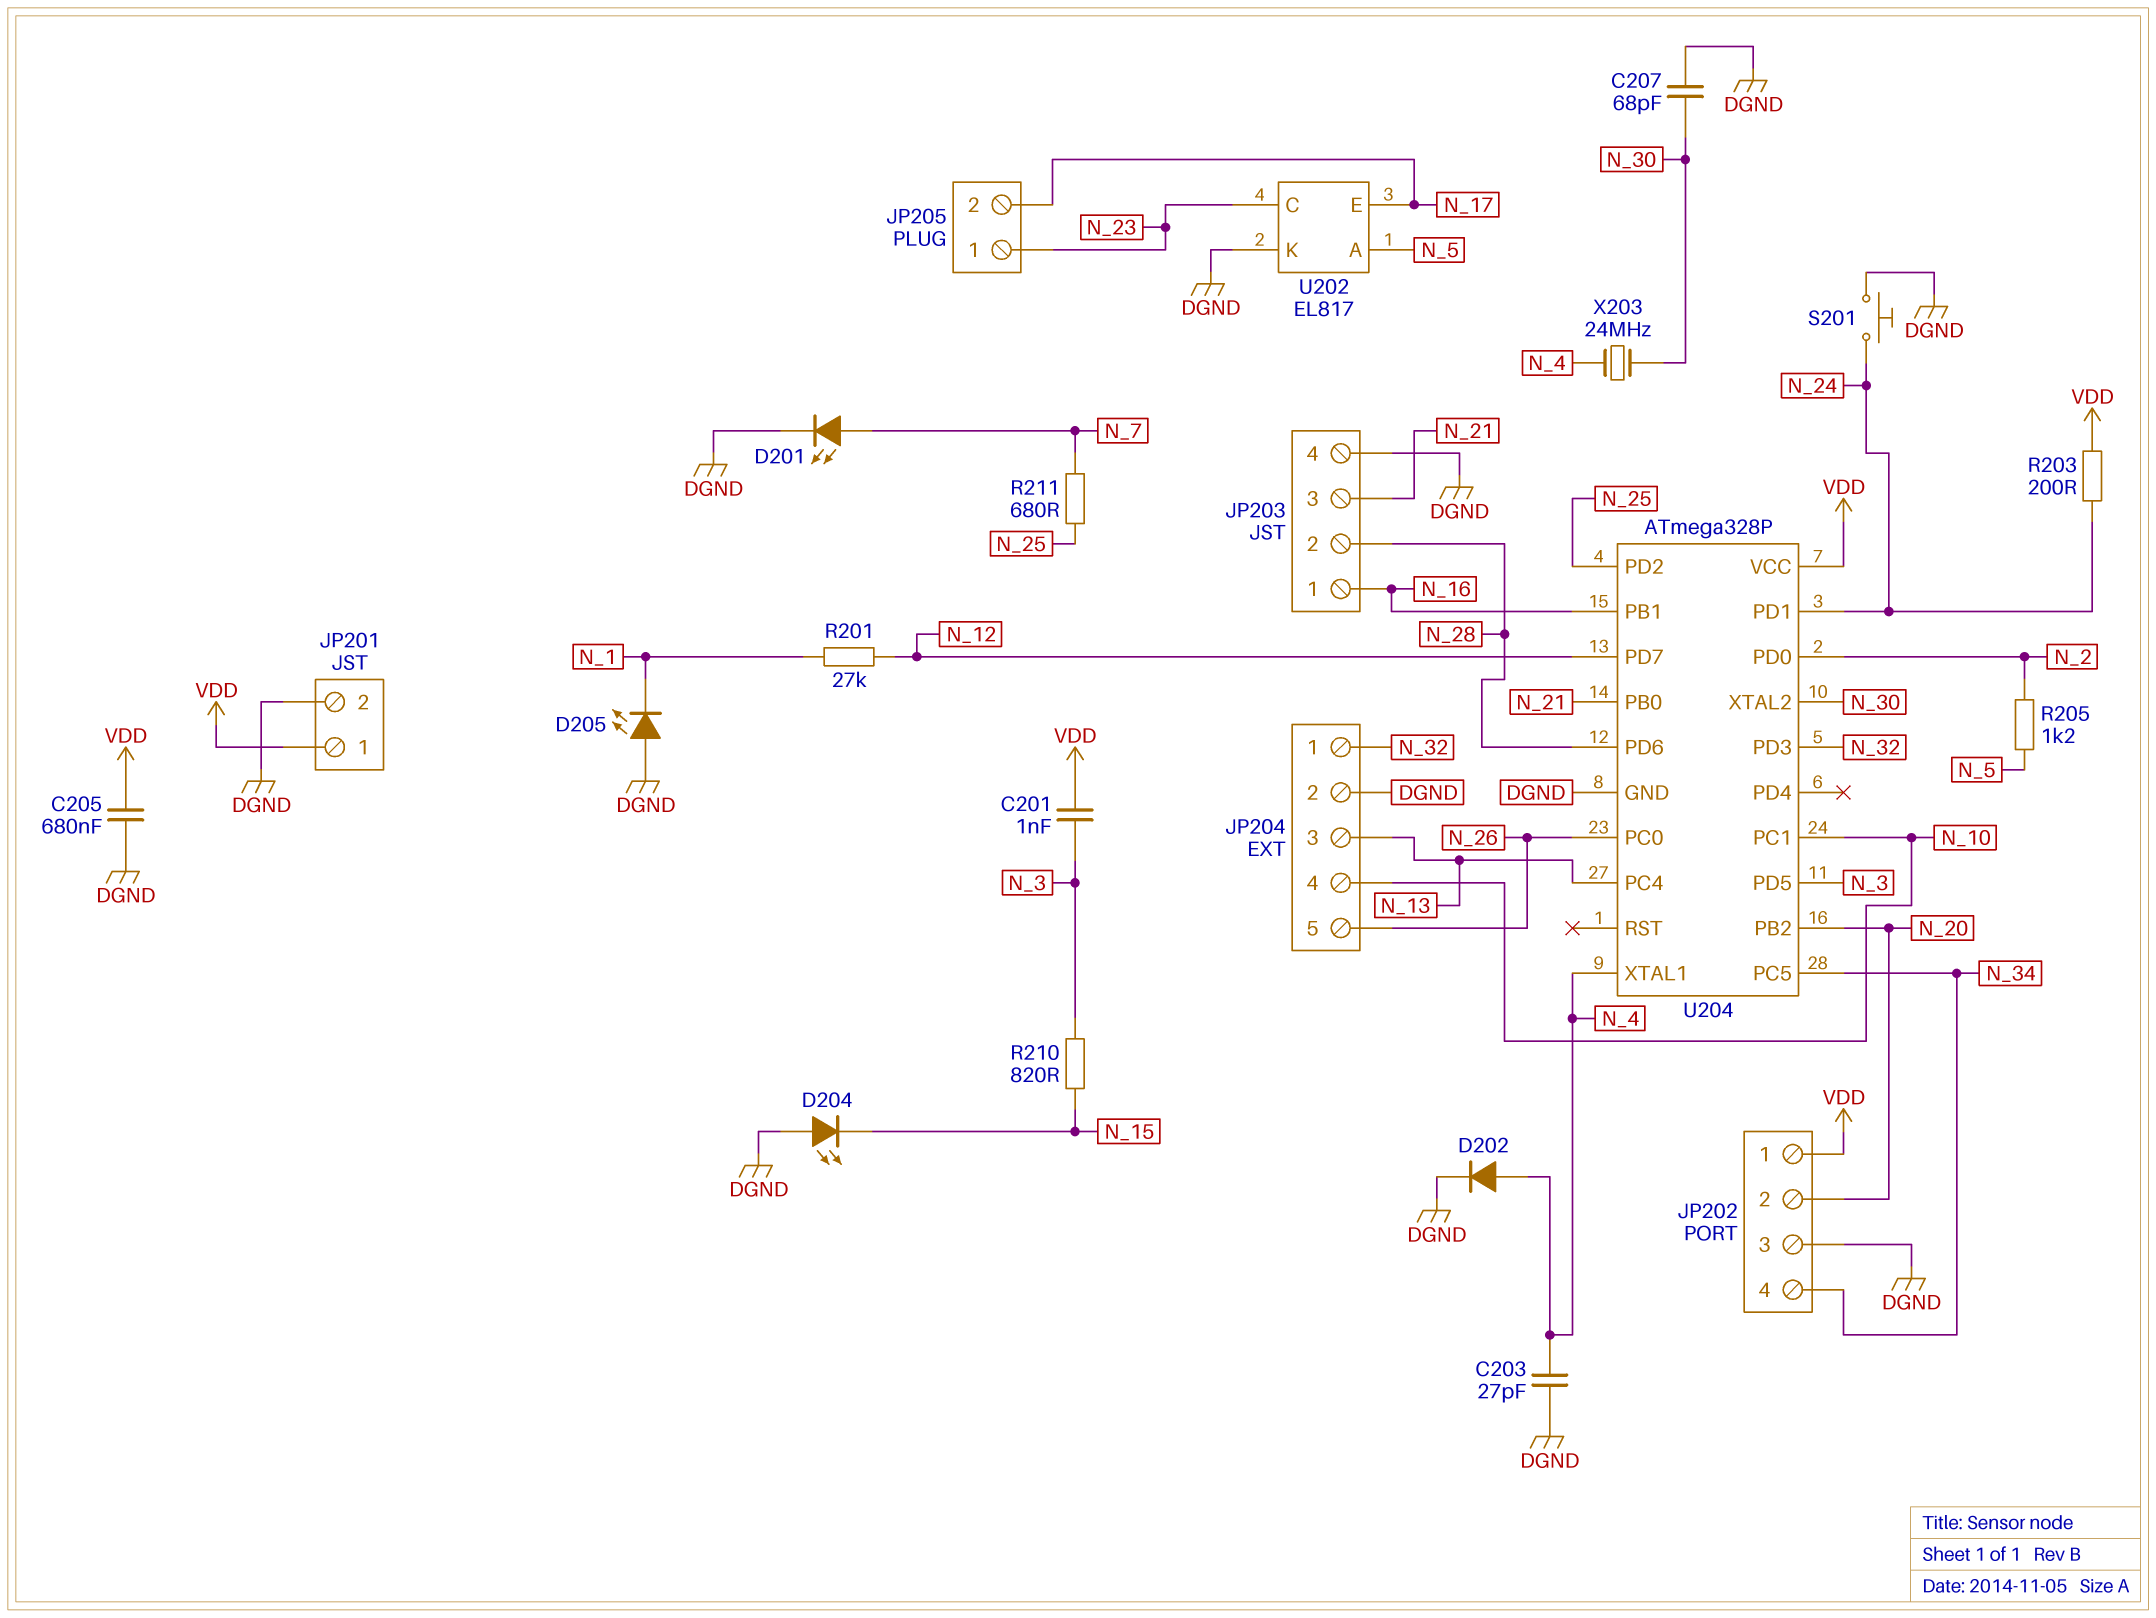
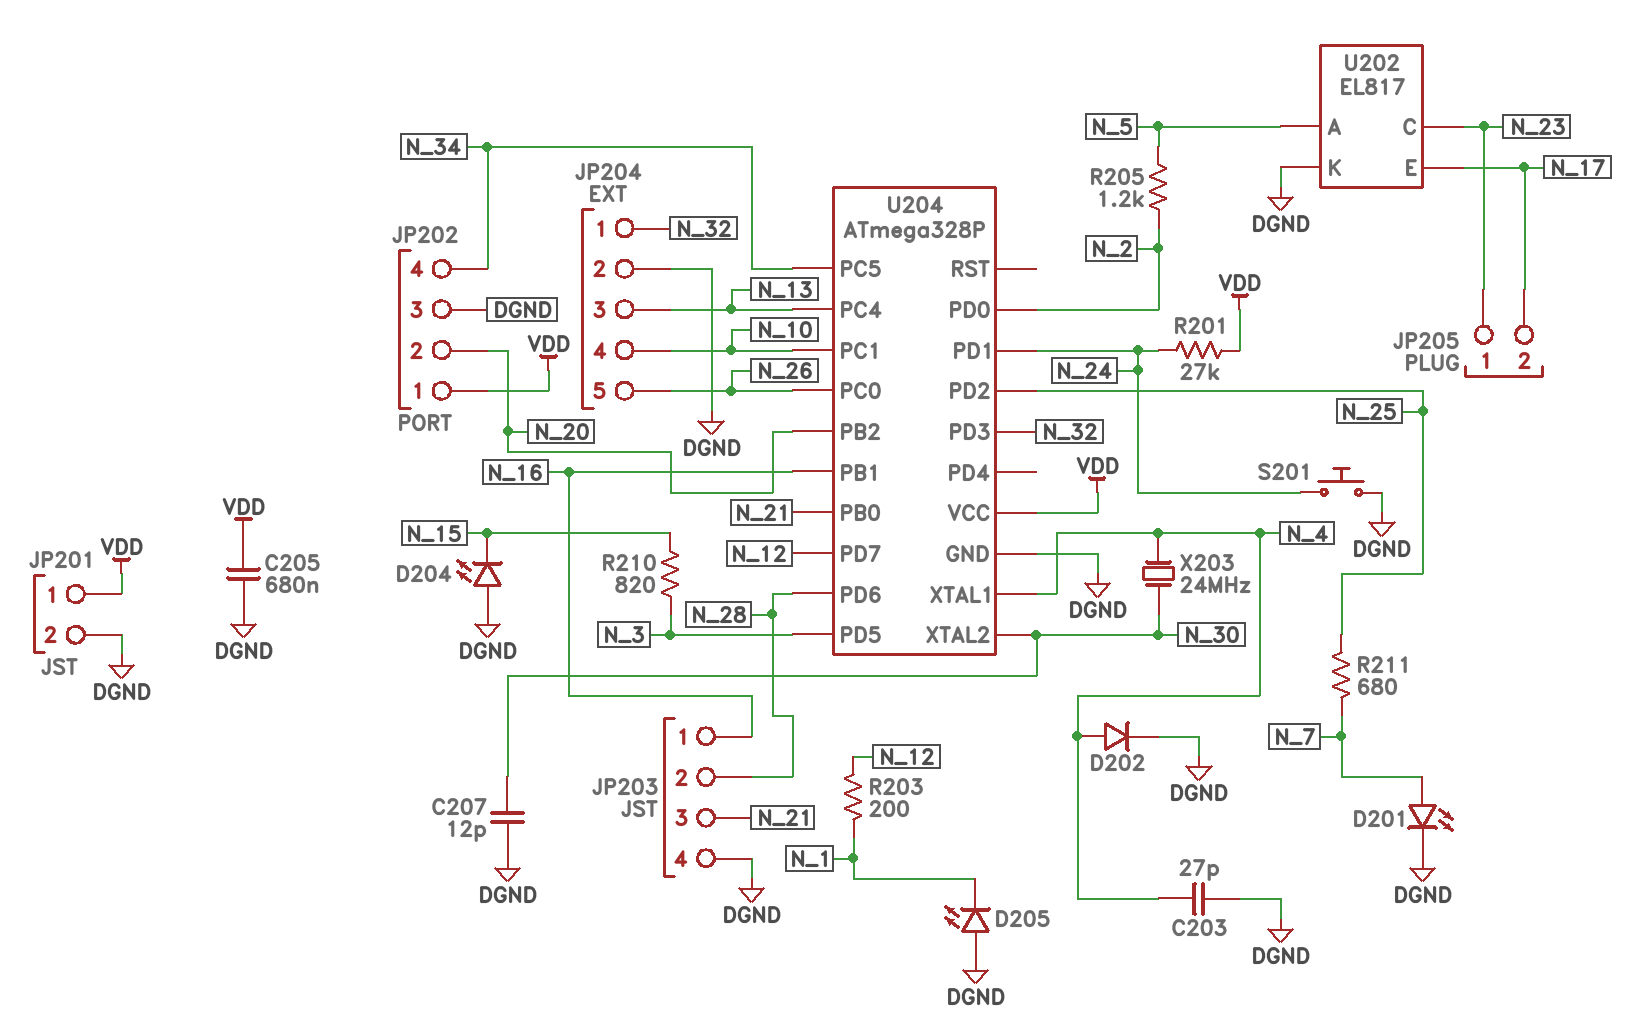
C201: 1nF (N_3, VDD) -> none
C207: 68pF (DGND, N_30) -> 12pF (DGND, N_30)
R201: 27k (N_1, N_12) -> 27k (N_24, VDD)
R203: 200 (N_24, VDD) -> 200 (N_1, N_12)

